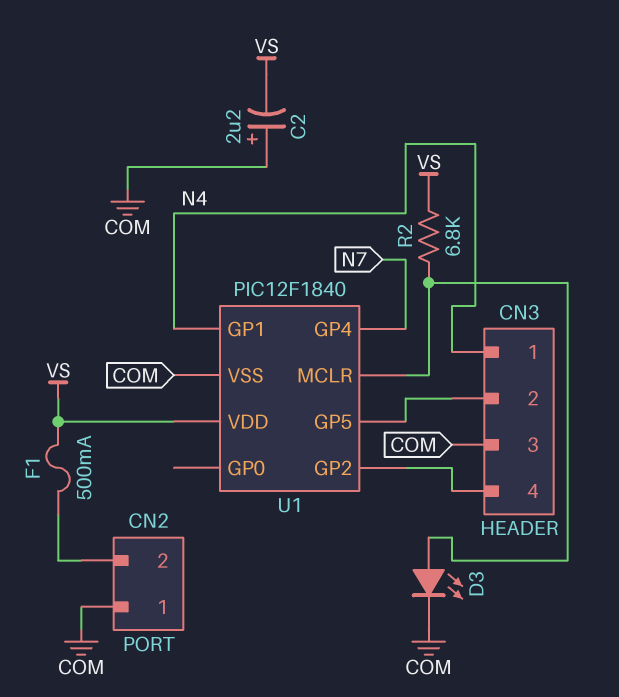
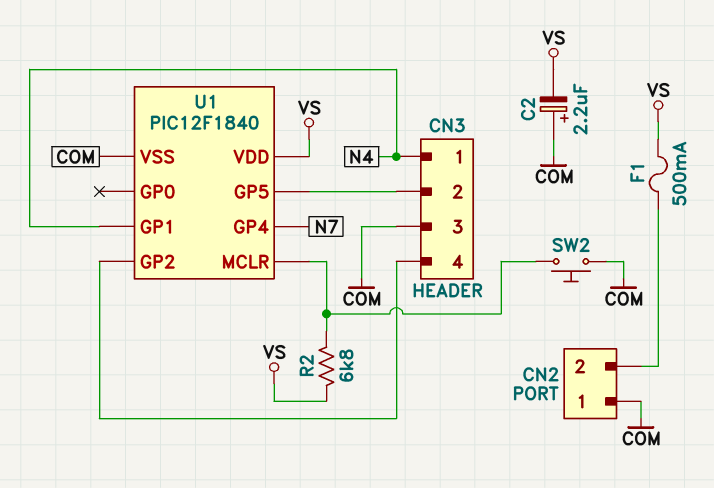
D3: LED (A U1/MCLR, K COM) -> none
SW2: none -> button (COM, U1/MCLR)

